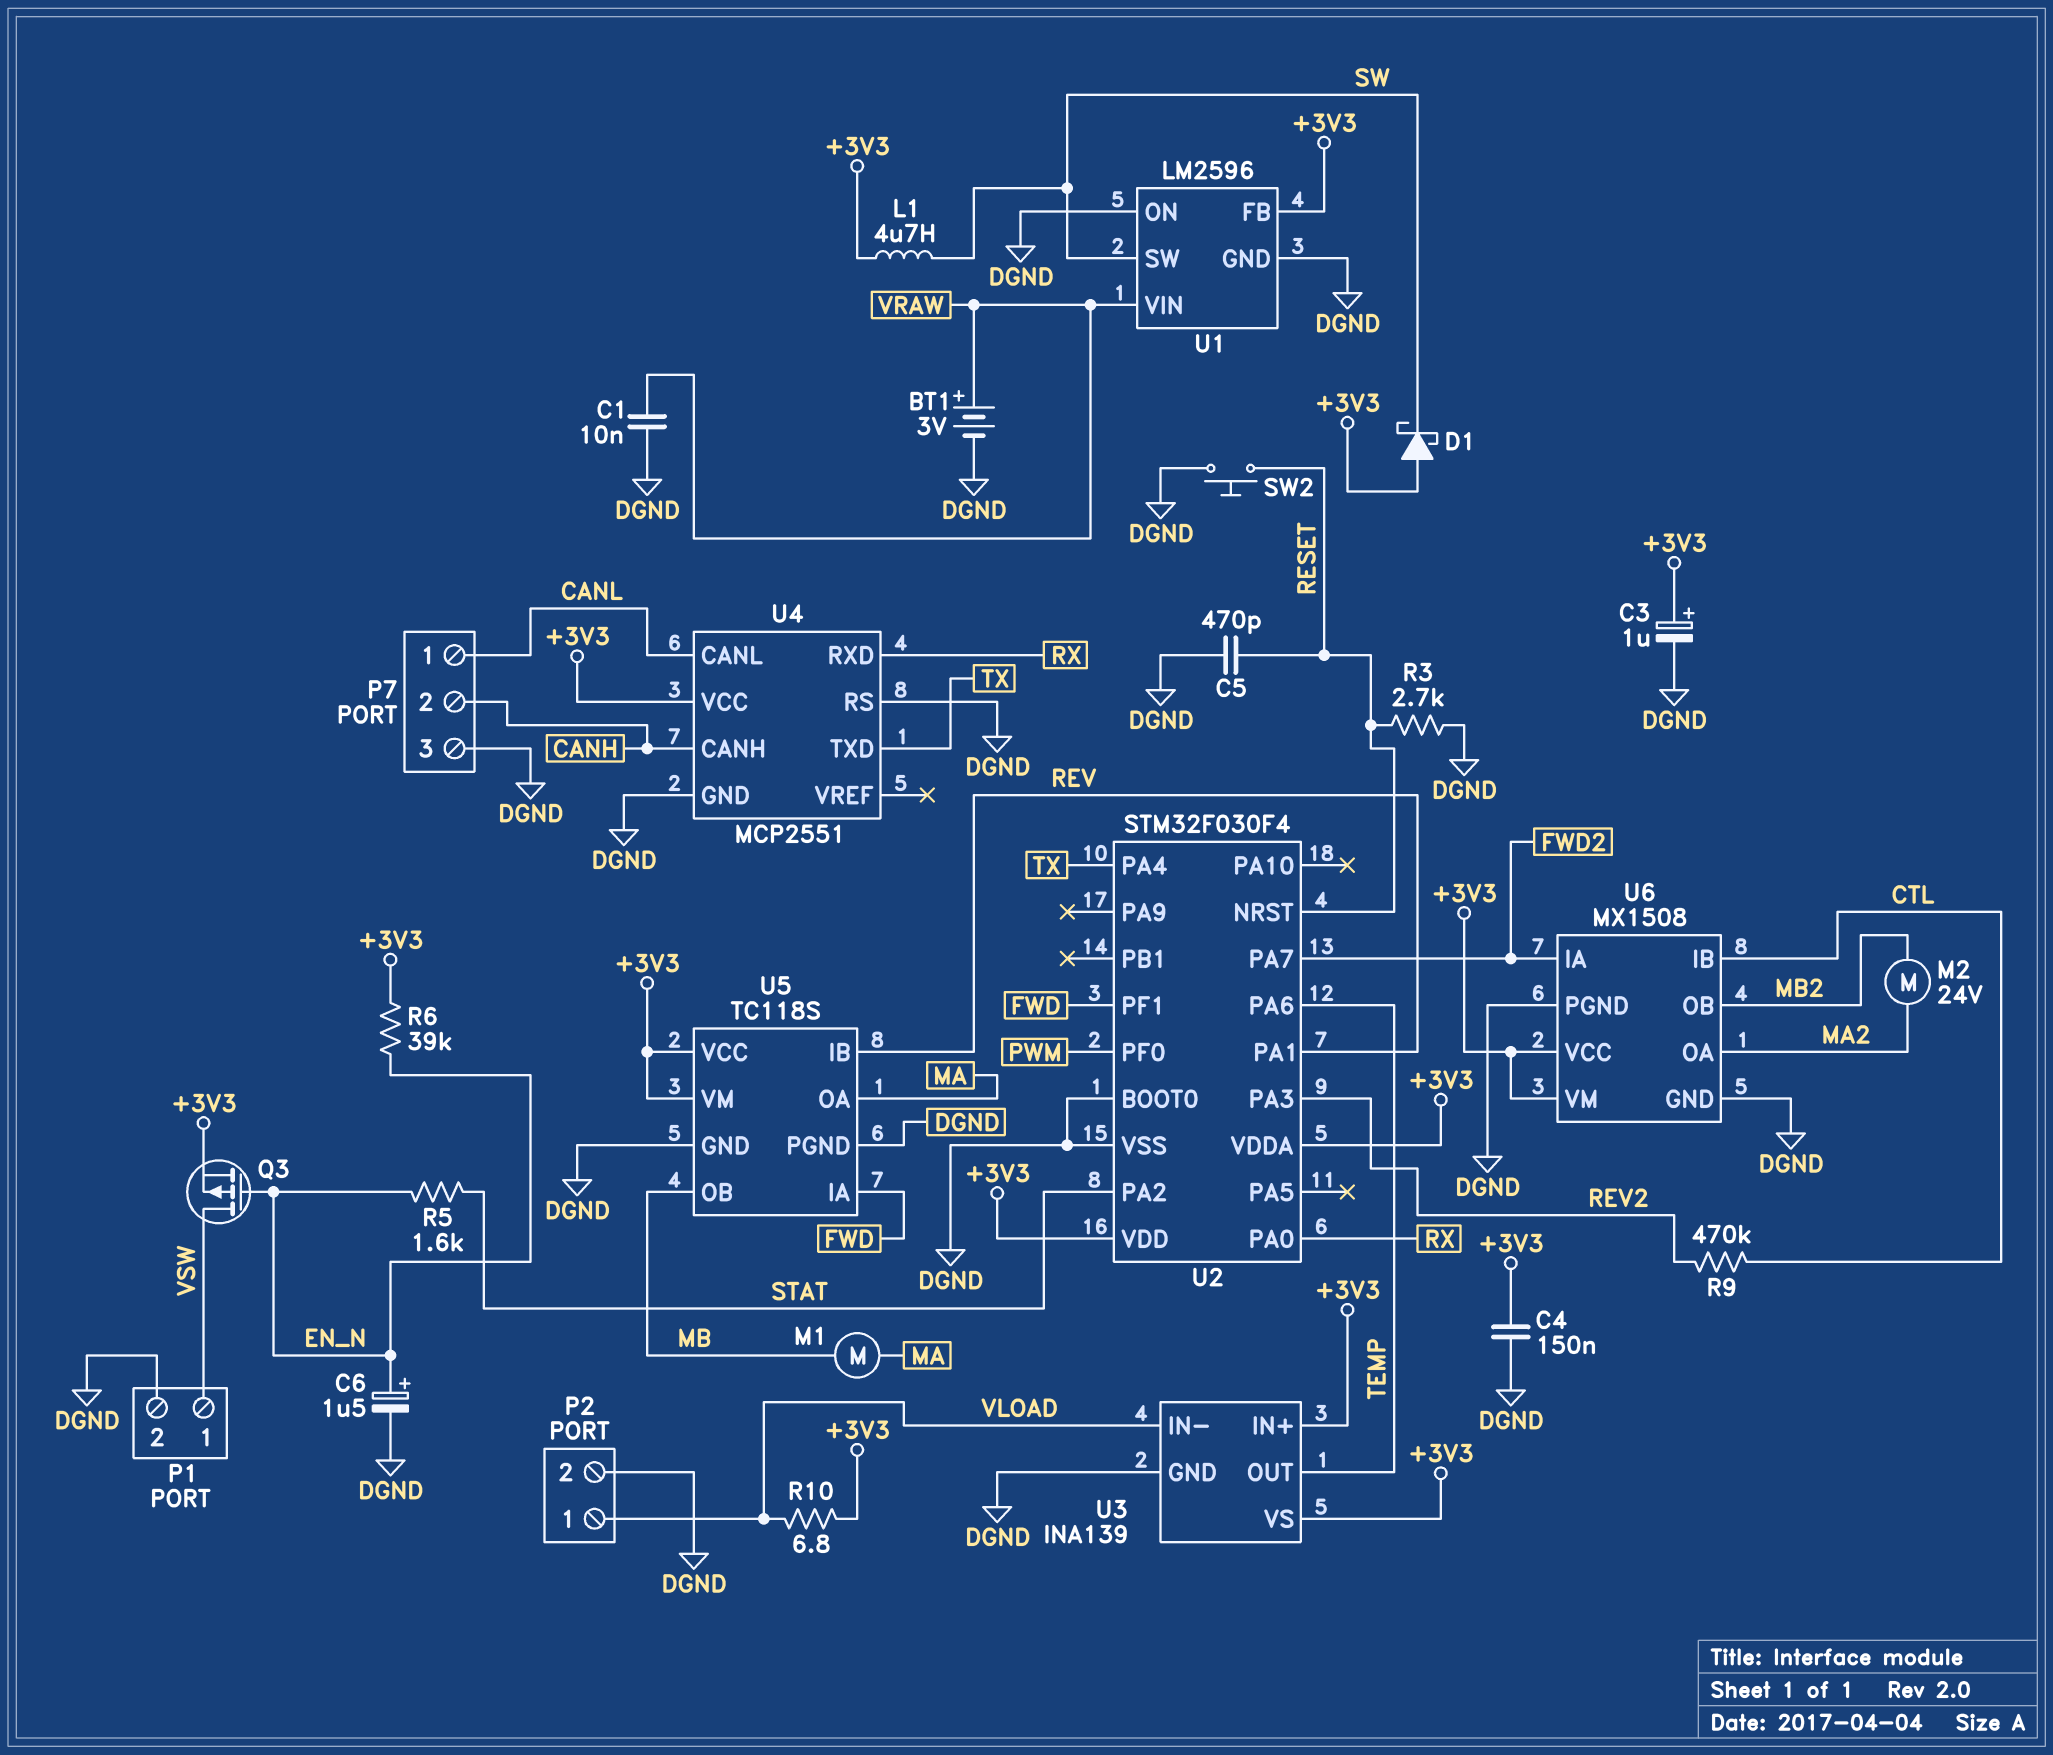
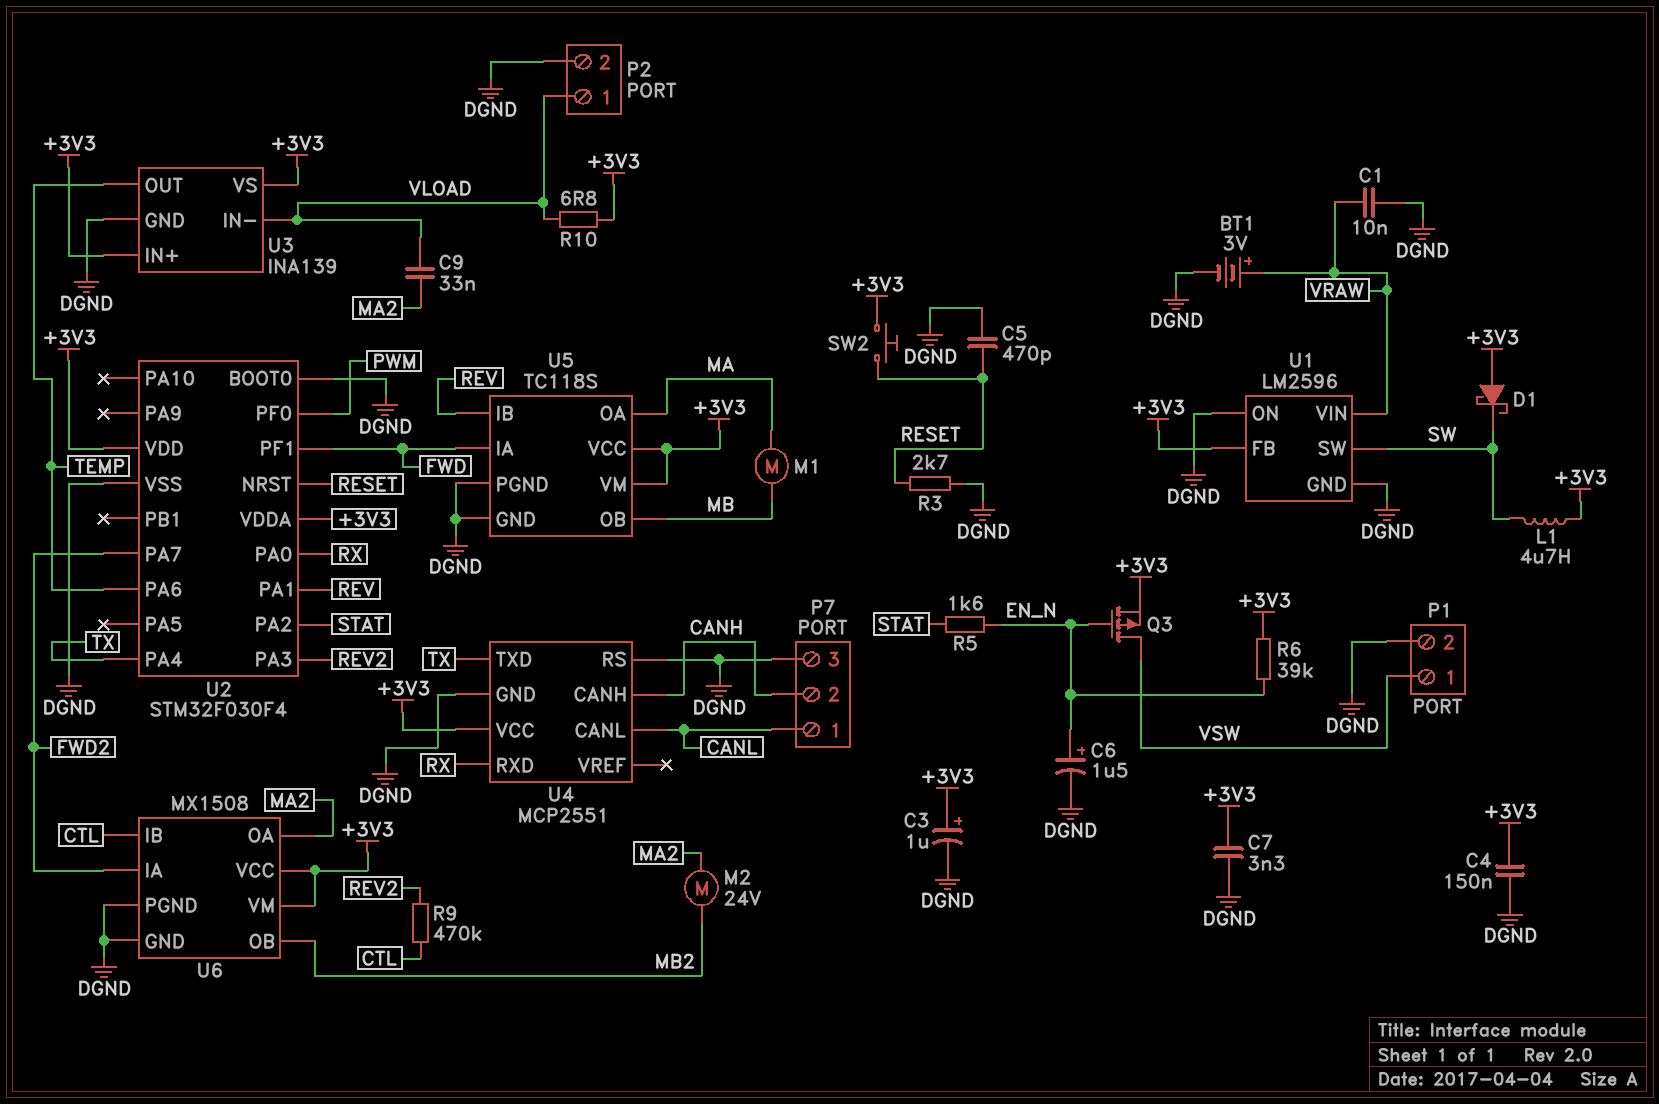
C7: none -> 3.3nF (+3V3, DGND)
C9: none -> 33nF (MA2, VLOAD)
SW2: button (DGND, RESET) -> button (+3V3, RESET)

